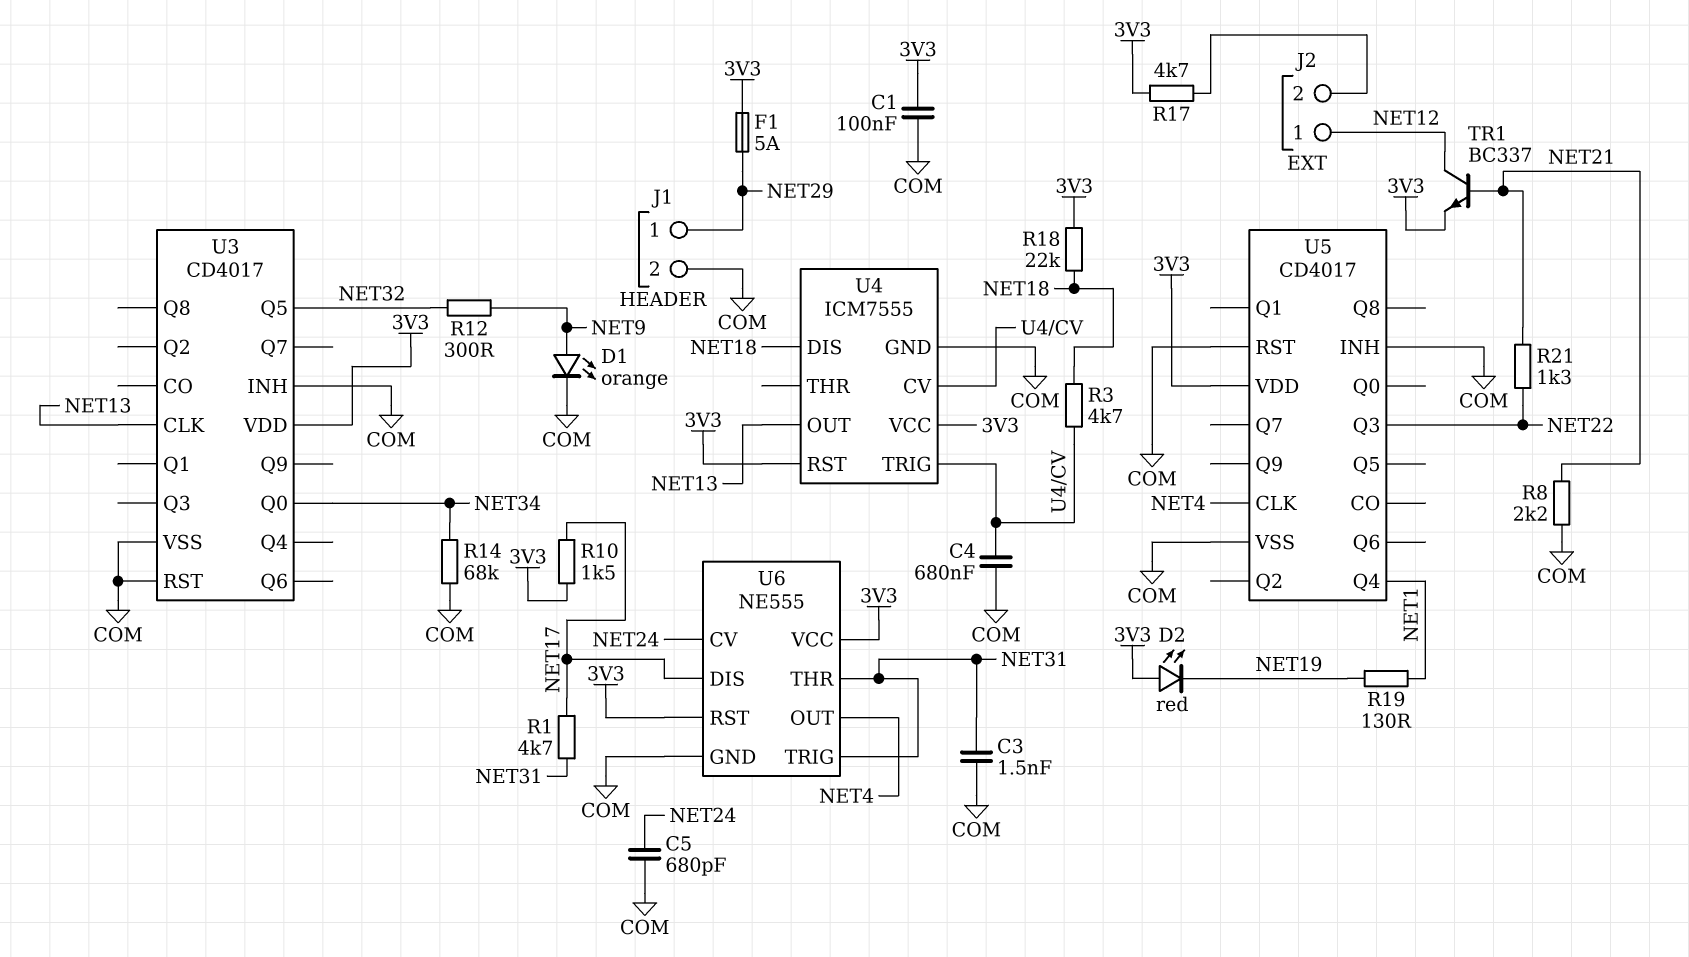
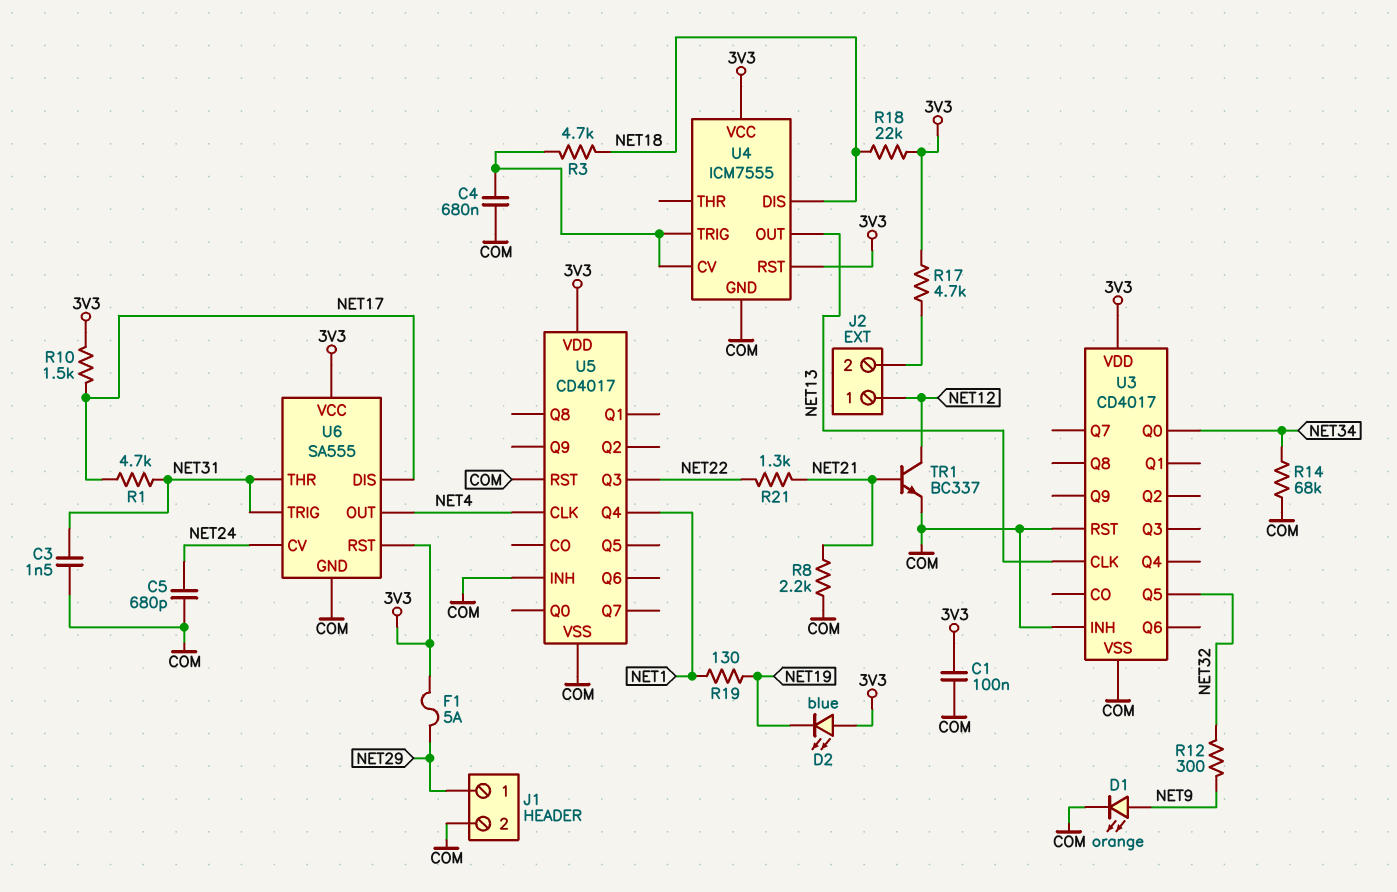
D2: LED red (A 3V3, K NET19) -> LED blue (A 3V3, K NET19)
TR1: NPN BC337 (B NET21, C NET12, E 3V3) -> NPN BC337 (B NET21, C NET12, E COM)
U6: NE555 -> SA555

